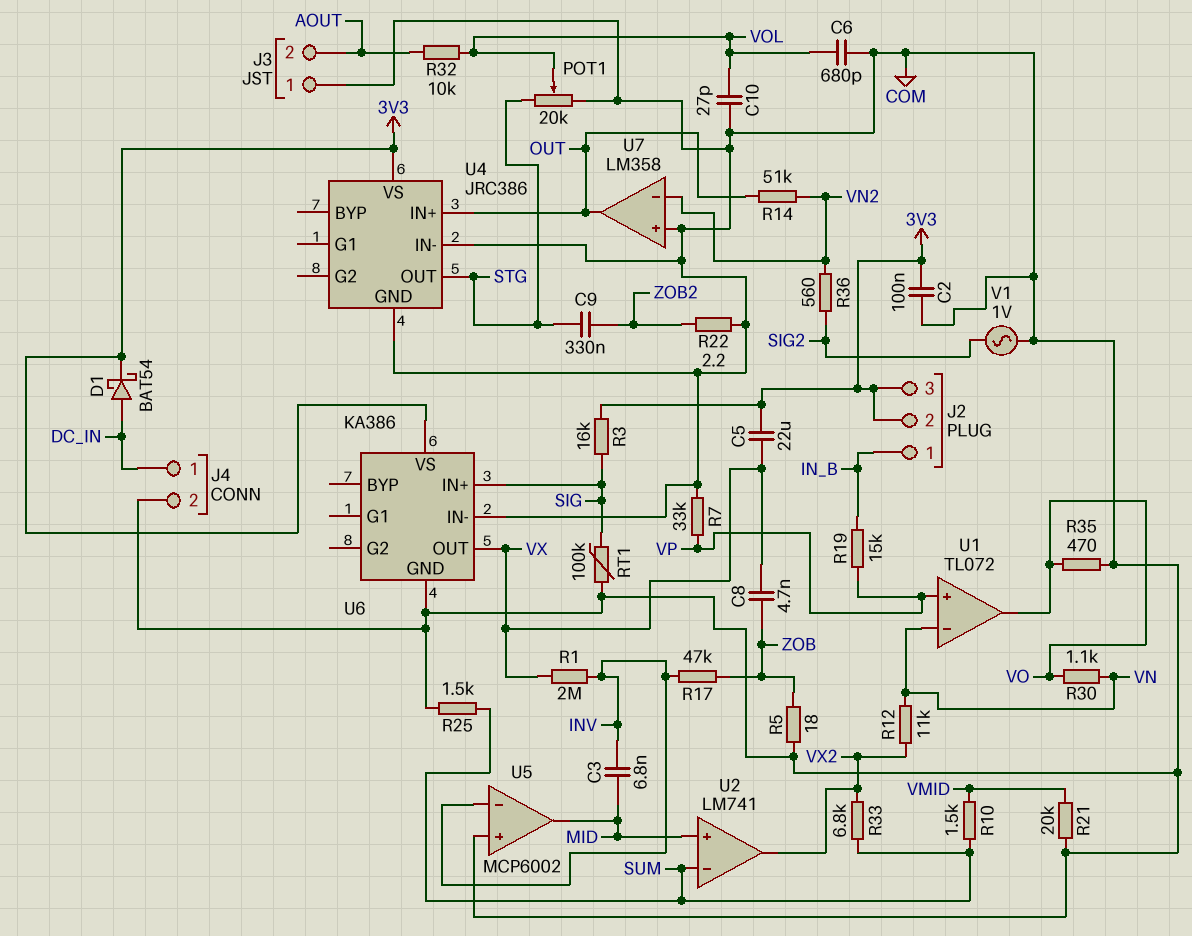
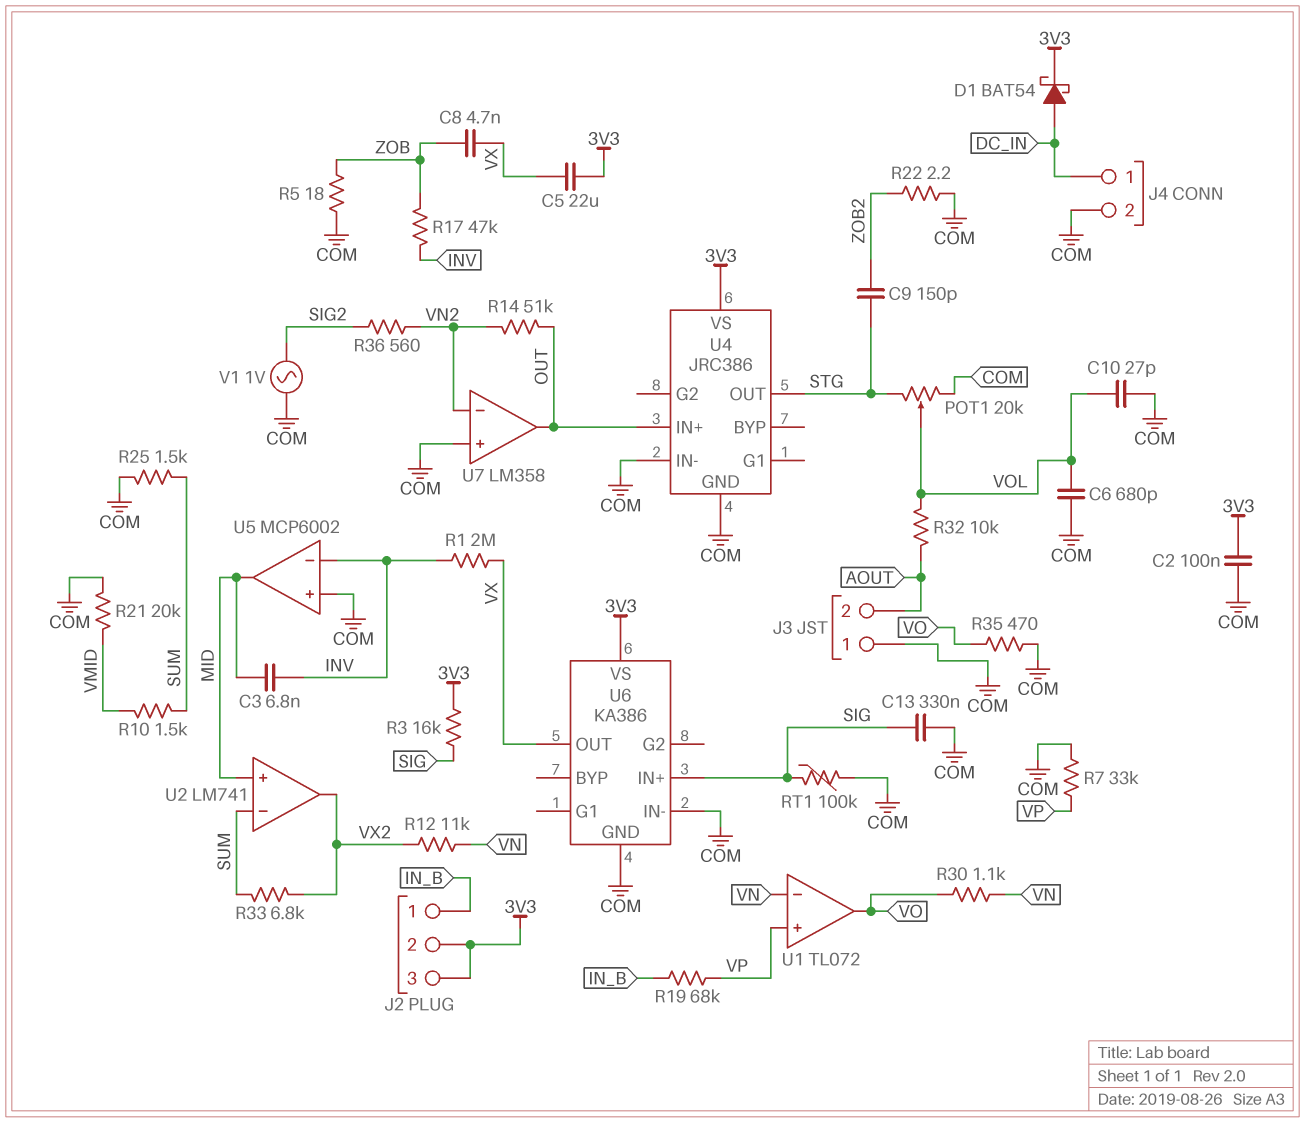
C9: 330nF (STG, ZOB2) -> 150pF (STG, ZOB2)
C13: none -> 330nF (COM, SIG)
R19: 15k (IN_B, VP) -> 68k (IN_B, VP)

